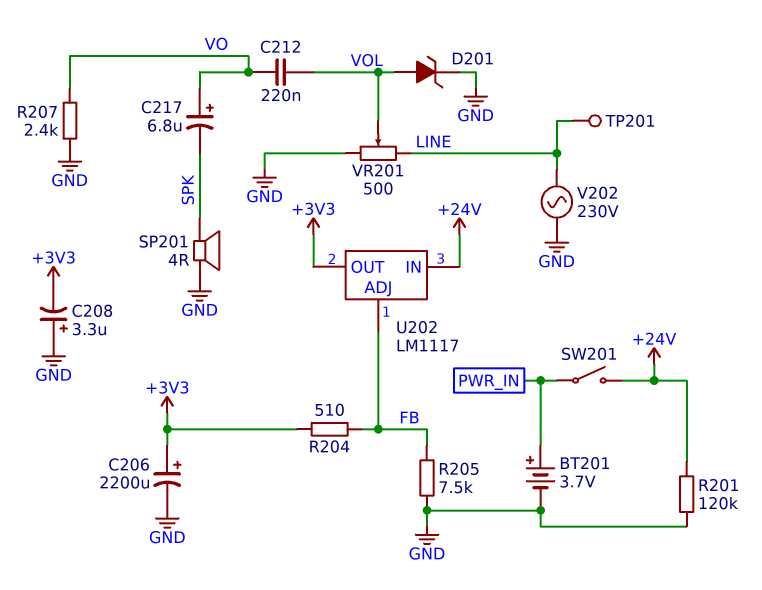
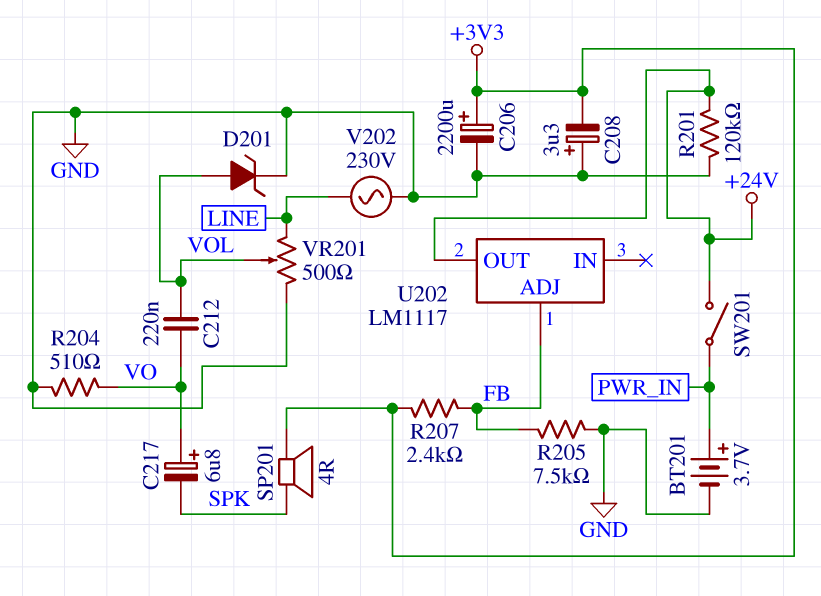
R204: 510 (+3V3, FB) -> 510 (GND, VO)
R207: 2.4k (GND, VO) -> 2.4k (+3V3, FB)
SP201: speaker 4R (GND, SPK) -> speaker 4R (+3V3, SPK)
TP201: test point (LINE) -> none
U202 pin IN: +24V -> none
U202 pin OUT: +3V3 -> +24V

